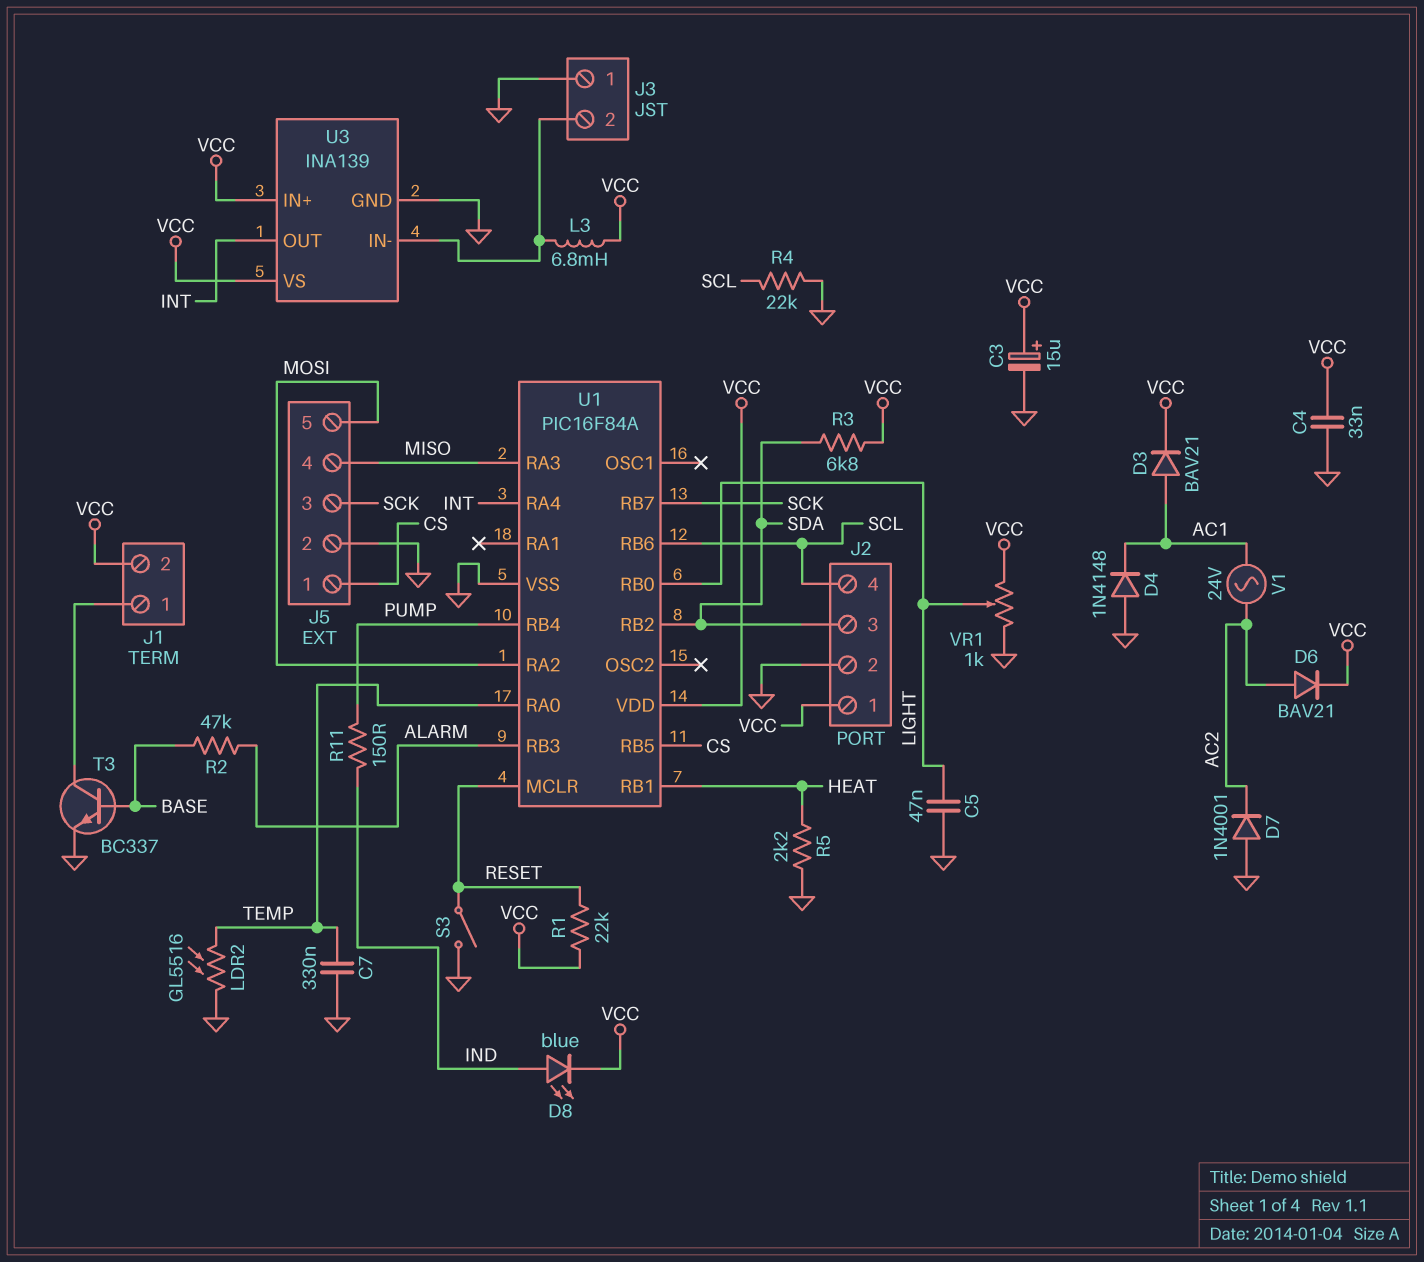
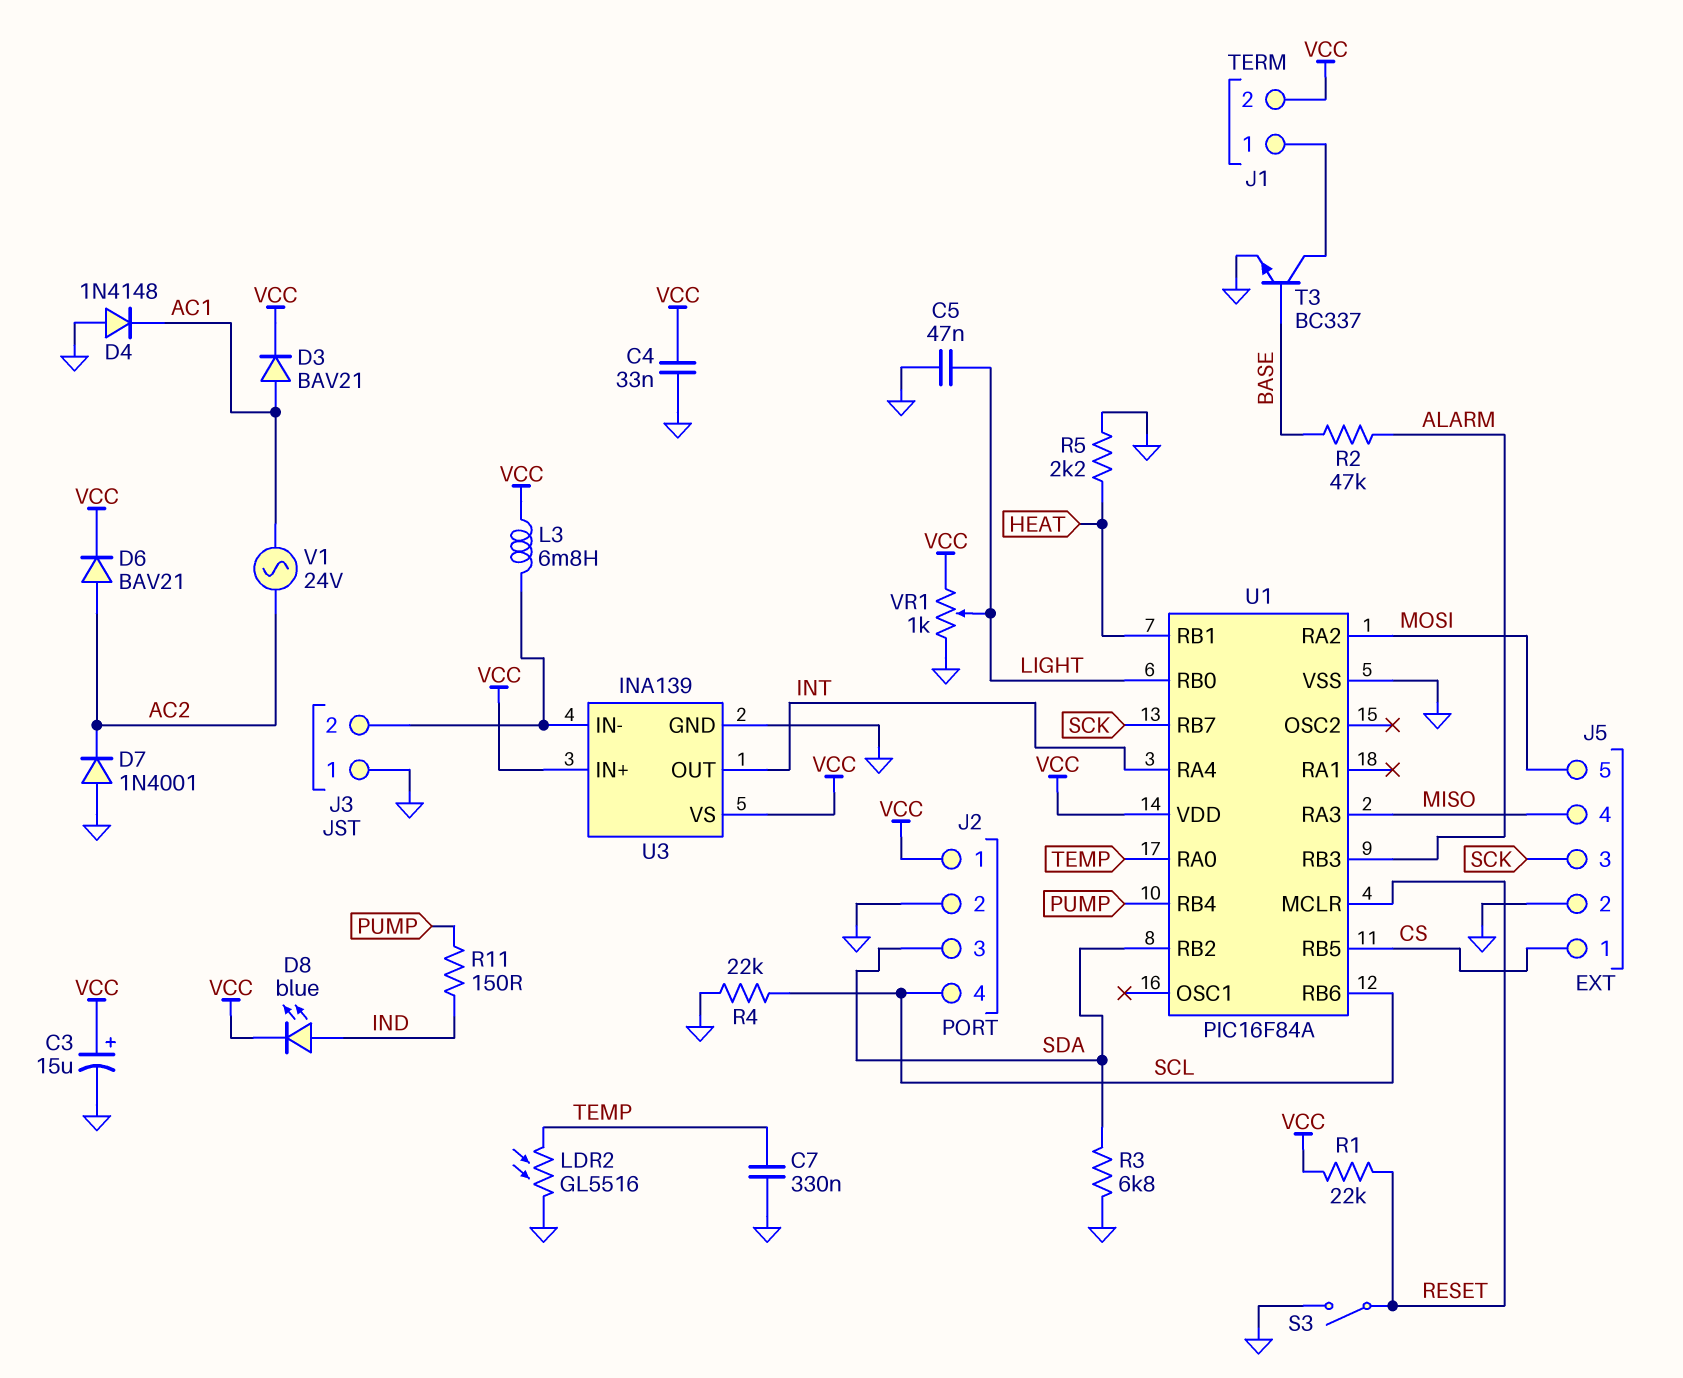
R3: 6.8k (SDA, VCC) -> 6.8k (GND, SDA)

